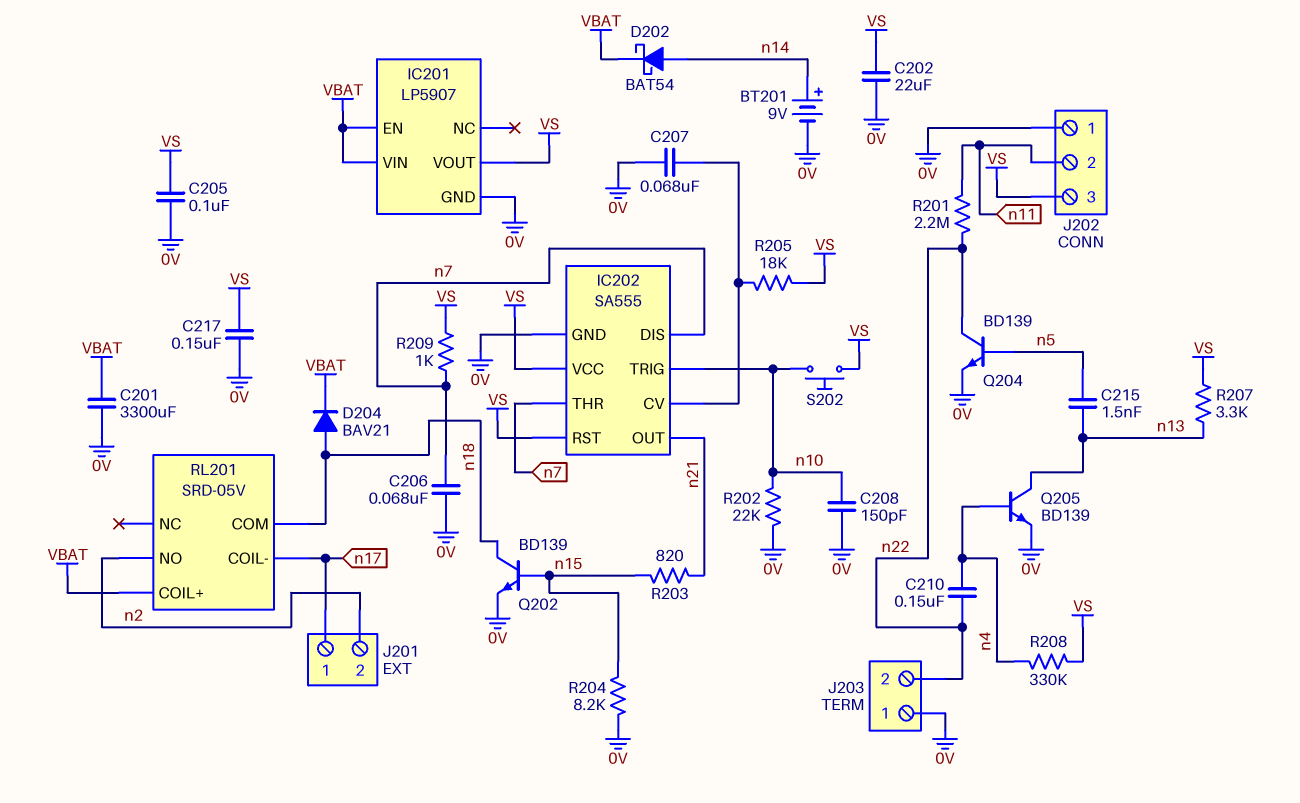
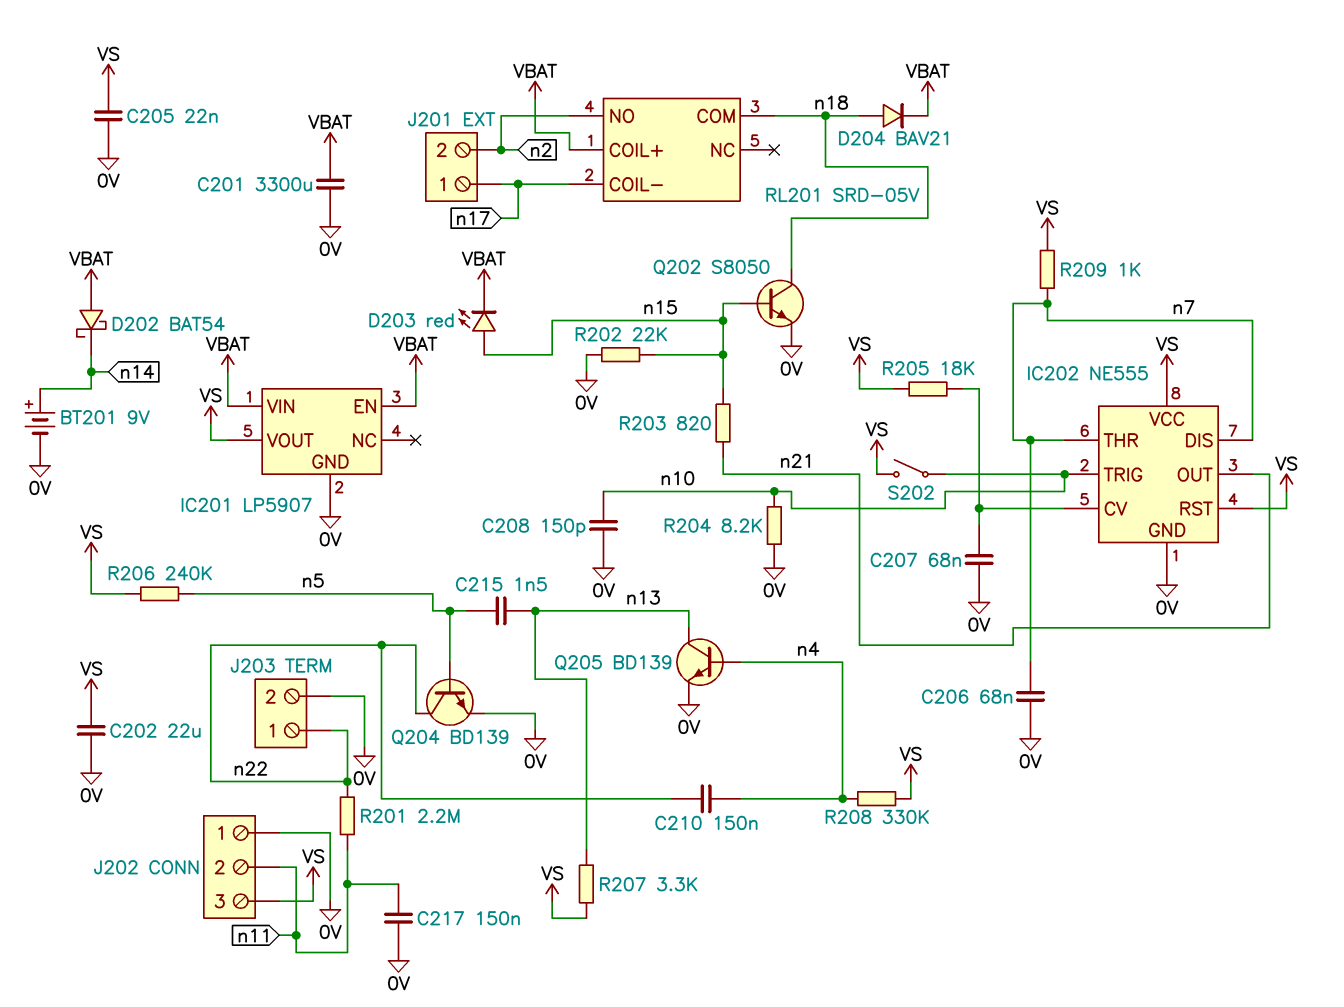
C205: 100nF (0V, VS) -> 22nF (0V, VS)
C217: 150nF (0V, VS) -> 150nF (0V, n11)
D202: schottky BAT54 (A n14, K VBAT) -> schottky BAT54 (A VBAT, K n14)
D203: none -> LED red (A n15, K VBAT)
IC202: SA555 -> NE555
J203 pin 1: 0V -> n22
J203 pin 2: n22 -> 0V
Q202: NPN BD139 (B n15, C n18, E 0V) -> NPN S8050 (B n15, C n18, E 0V)
R202: 22k (0V, n10) -> 22k (0V, n15)
R204: 8.2k (0V, n15) -> 8.2k (0V, n10)
R206: none -> 240k (VS, n5)
S202: button (VS, n10) -> switch (VS, n10)

